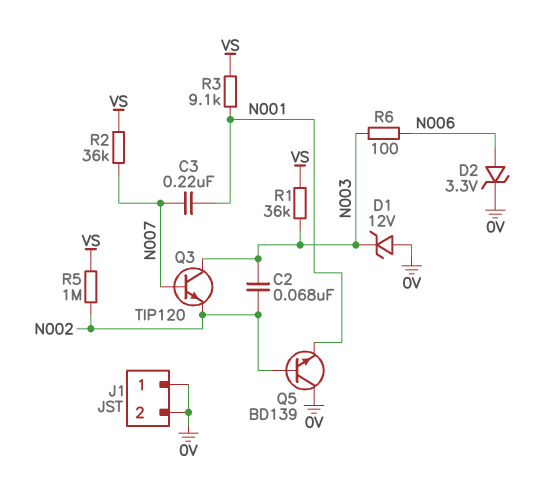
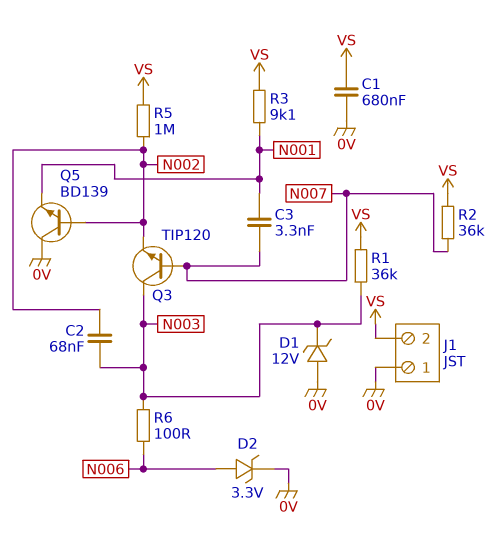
C1: none -> 680nF (0V, VS)
C3: 220nF (N001, N007) -> 3.3nF (N001, N007)
J1 pin 2: 0V -> VS

